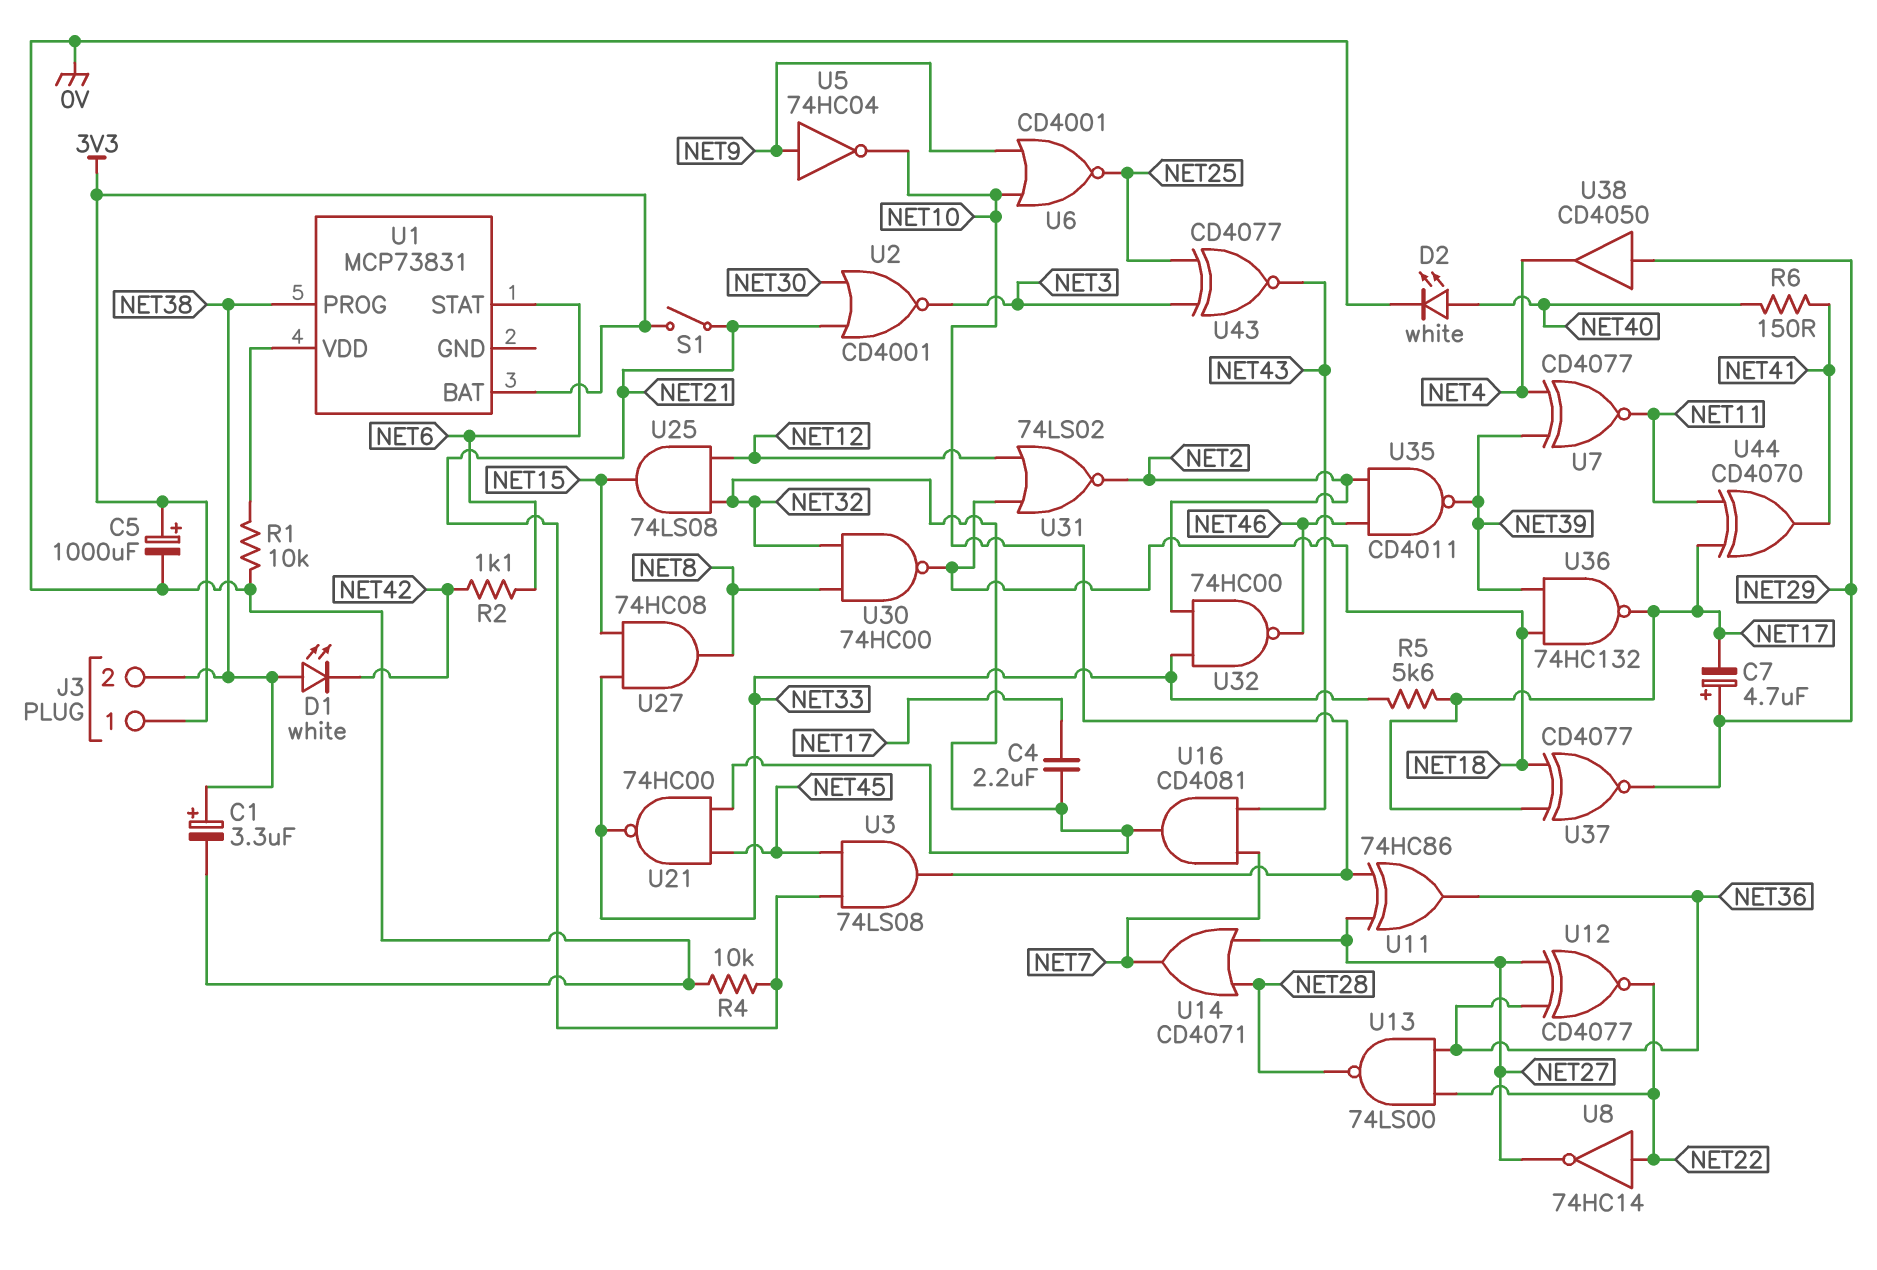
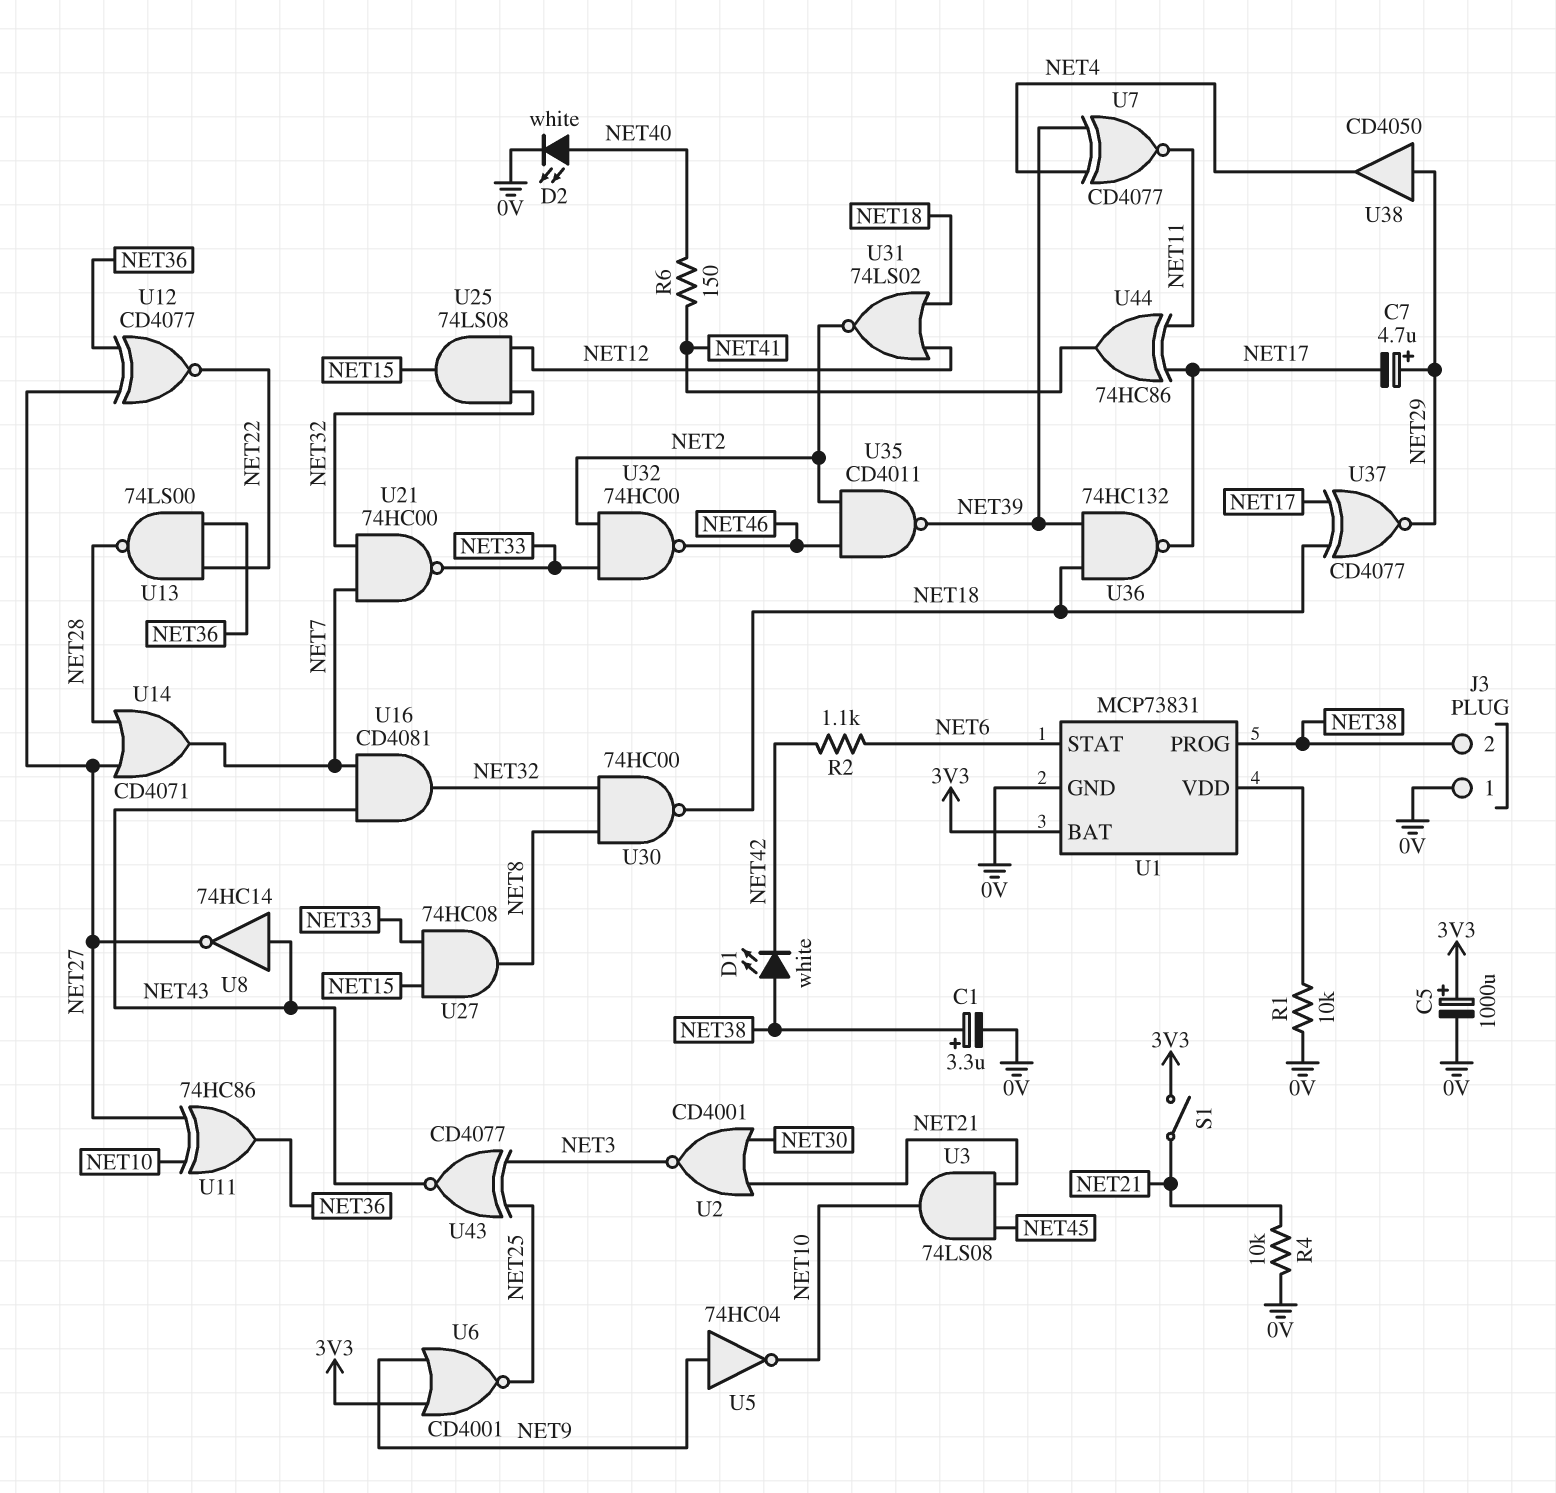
C4: 2.2uF (NET17, NET32) -> none
J3 pin 1: 3V3 -> 0V
R5: 5.6k (NET17, NET33) -> none
U1 pin GND: none -> 0V
U6: NOR CD4001 (in NET9, in NET10, out NET25) -> NOR CD4001 (in 3V3, in NET9, out NET25)
U8: NOT 74HC14 (in NET22, out NET27) -> NOT 74HC14 (in NET43, out NET27)
U21: NAND 74HC00 (in NET32, in NET45, out NET33) -> NAND 74HC00 (in NET7, in NET32, out NET33)
U44: XOR CD4070 (in NET11, in NET17, out NET41) -> XOR 74HC86 (in NET11, in NET17, out NET41)

